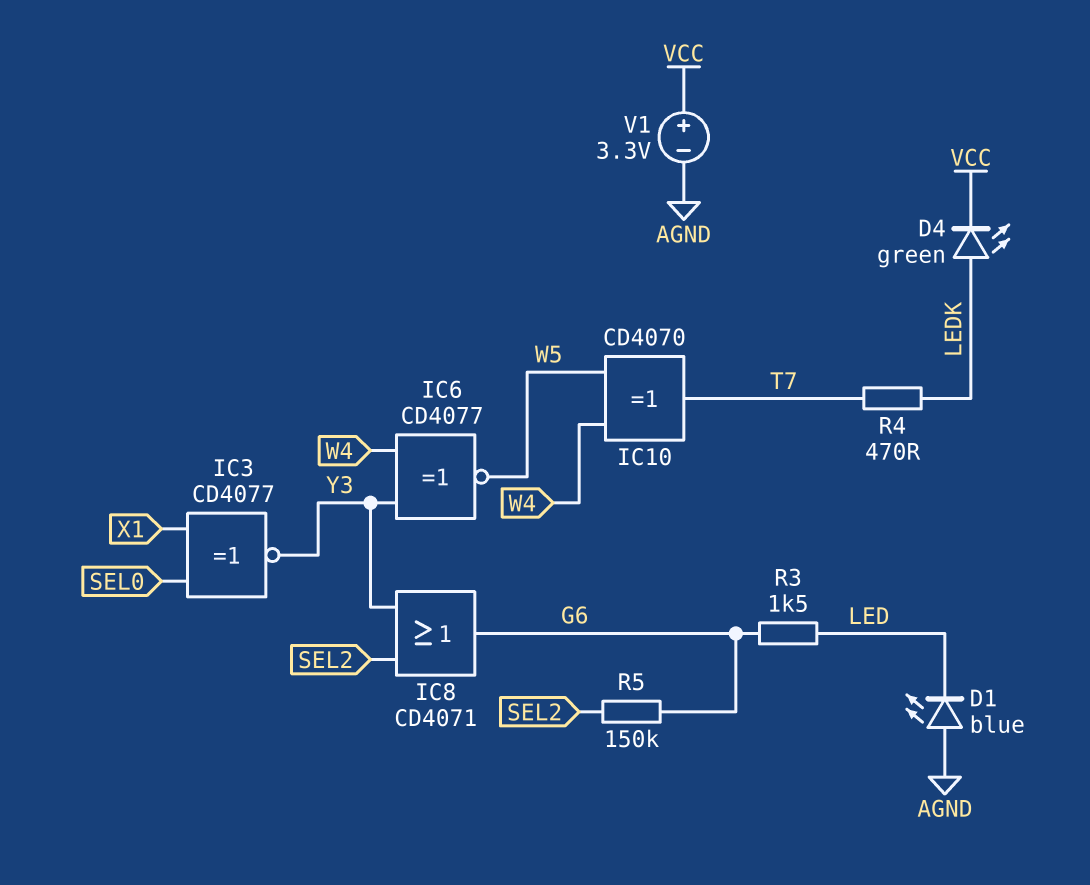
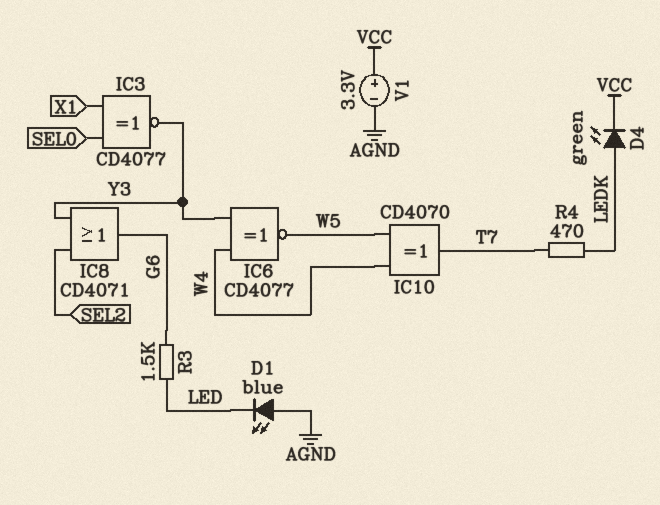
R5: 150k (G6, SEL2) -> none

